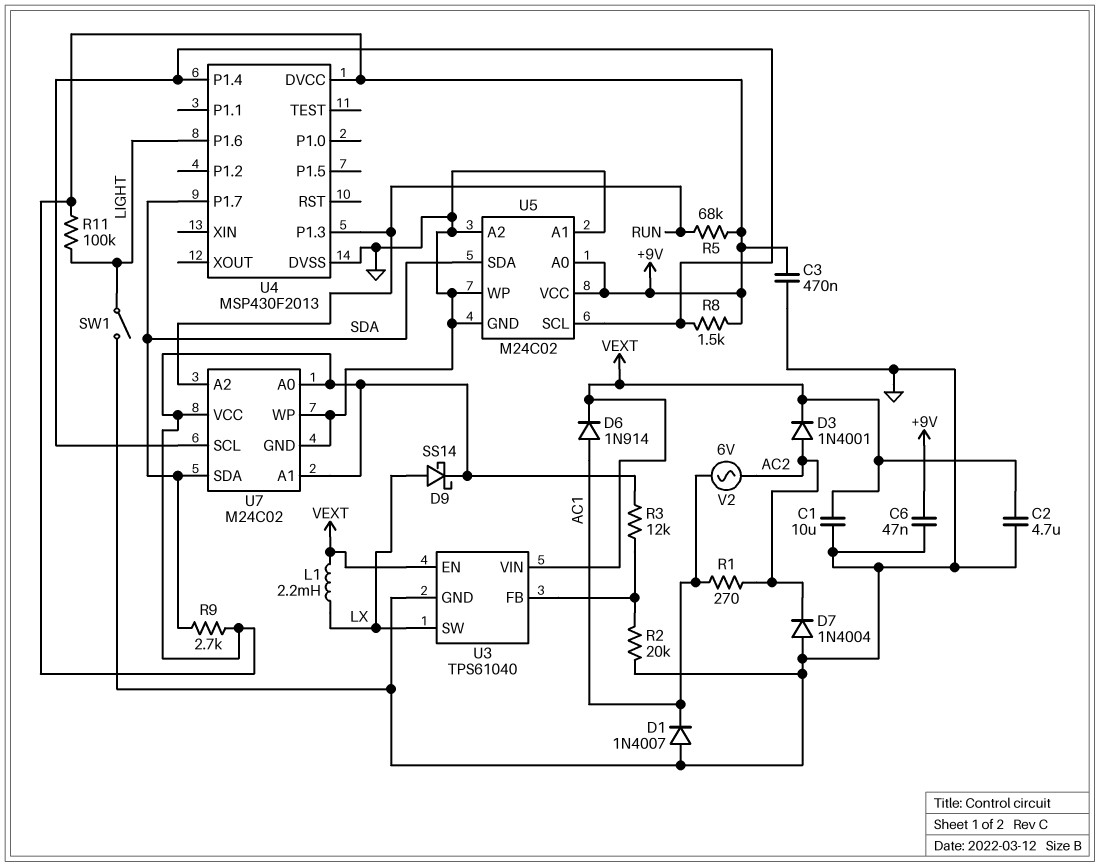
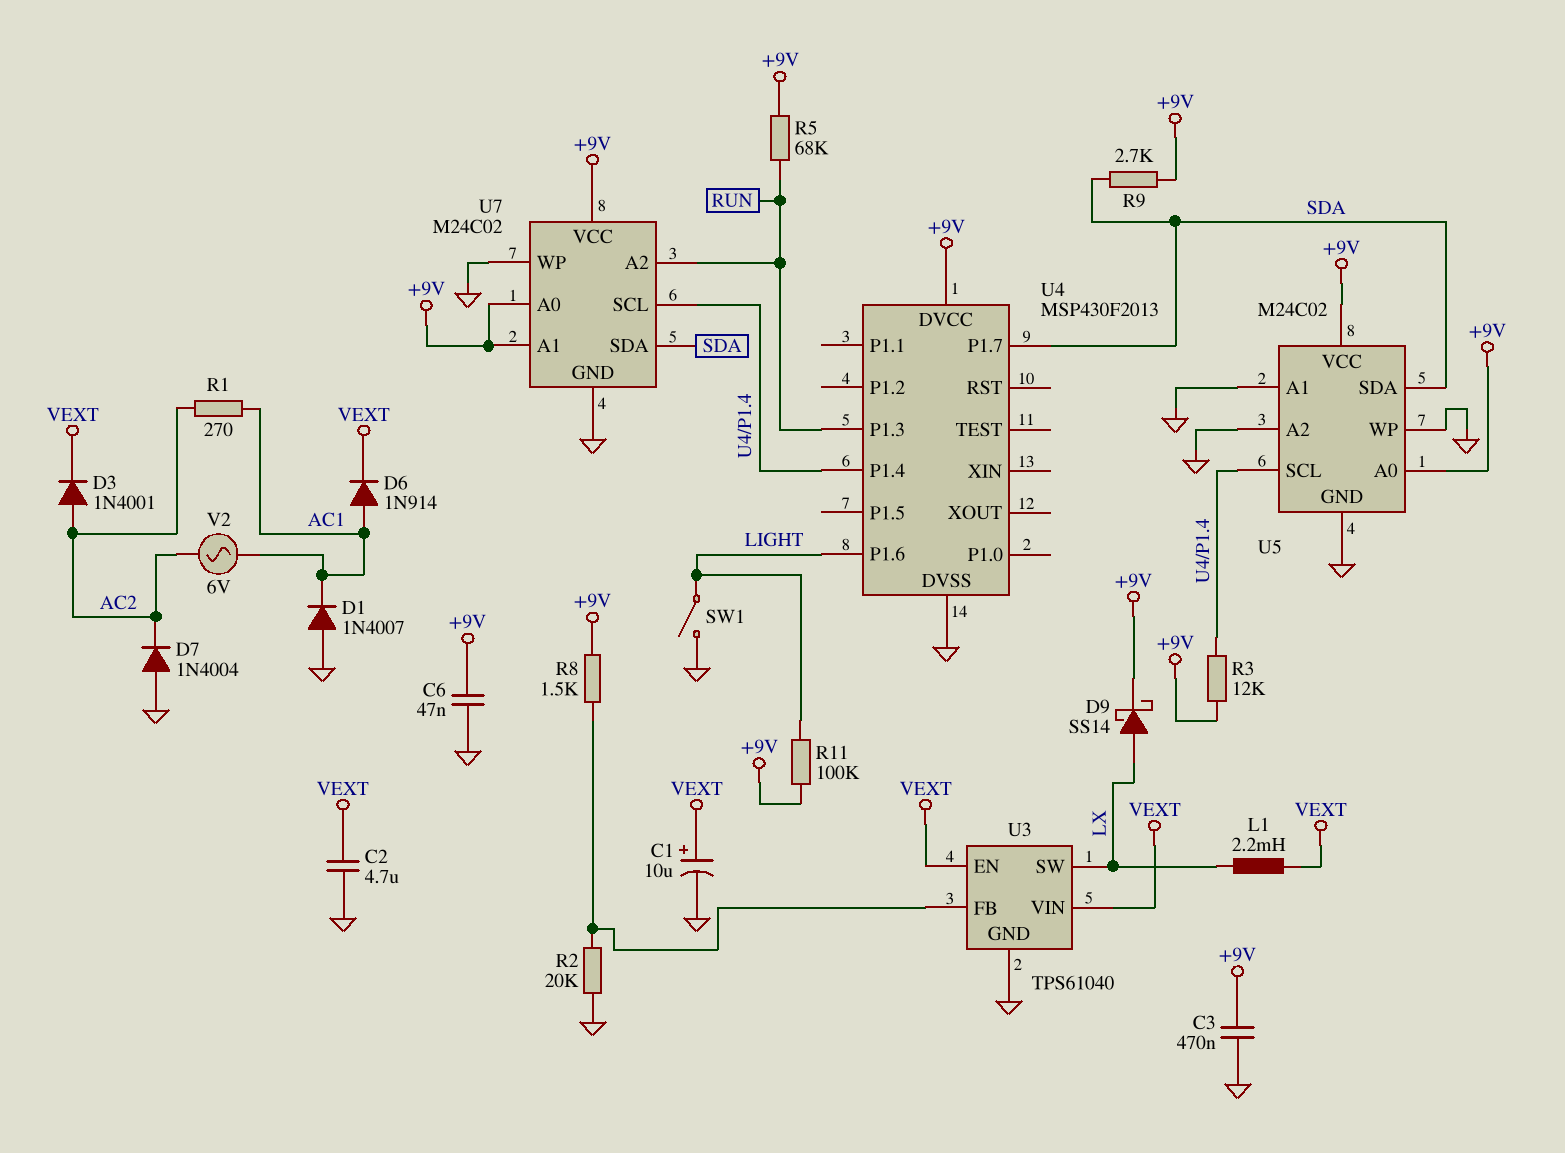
C1: 10uF (GND, VEXT) -> 10uF (plus VEXT, minus GND)
R3: 12k (+9V, U3/FB) -> 12k (+9V, U4/P1.4)
R8: 1.5k (+9V, U4/P1.4) -> 1.5k (+9V, U3/FB)

